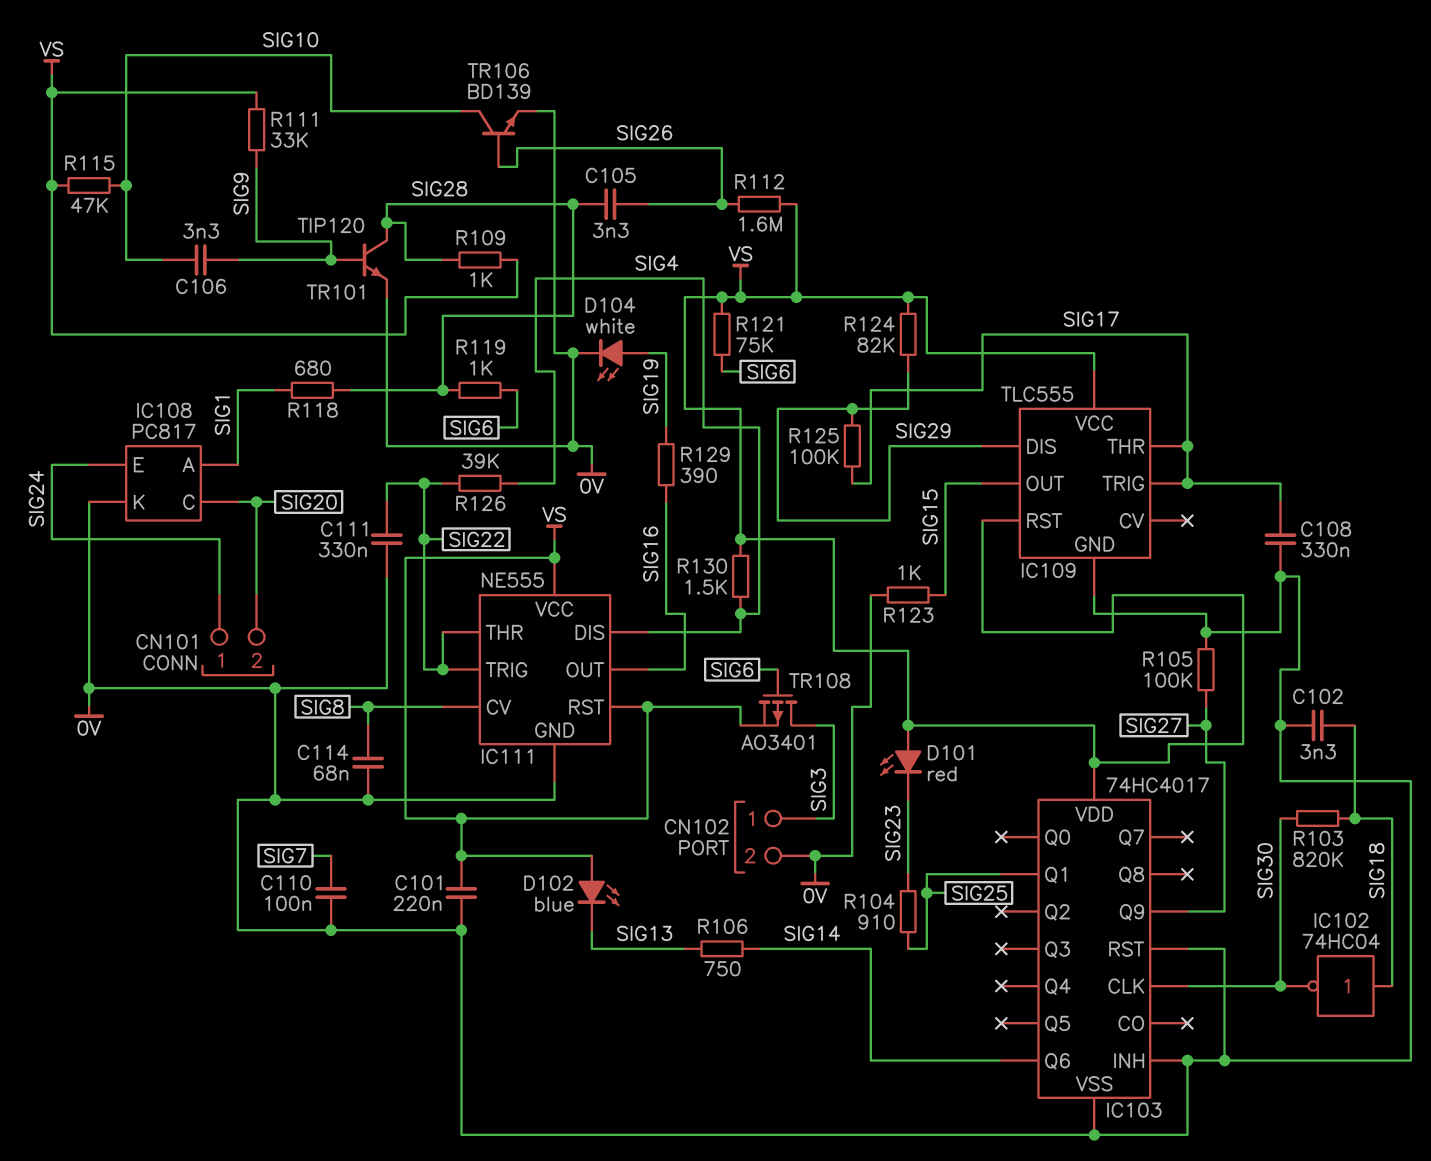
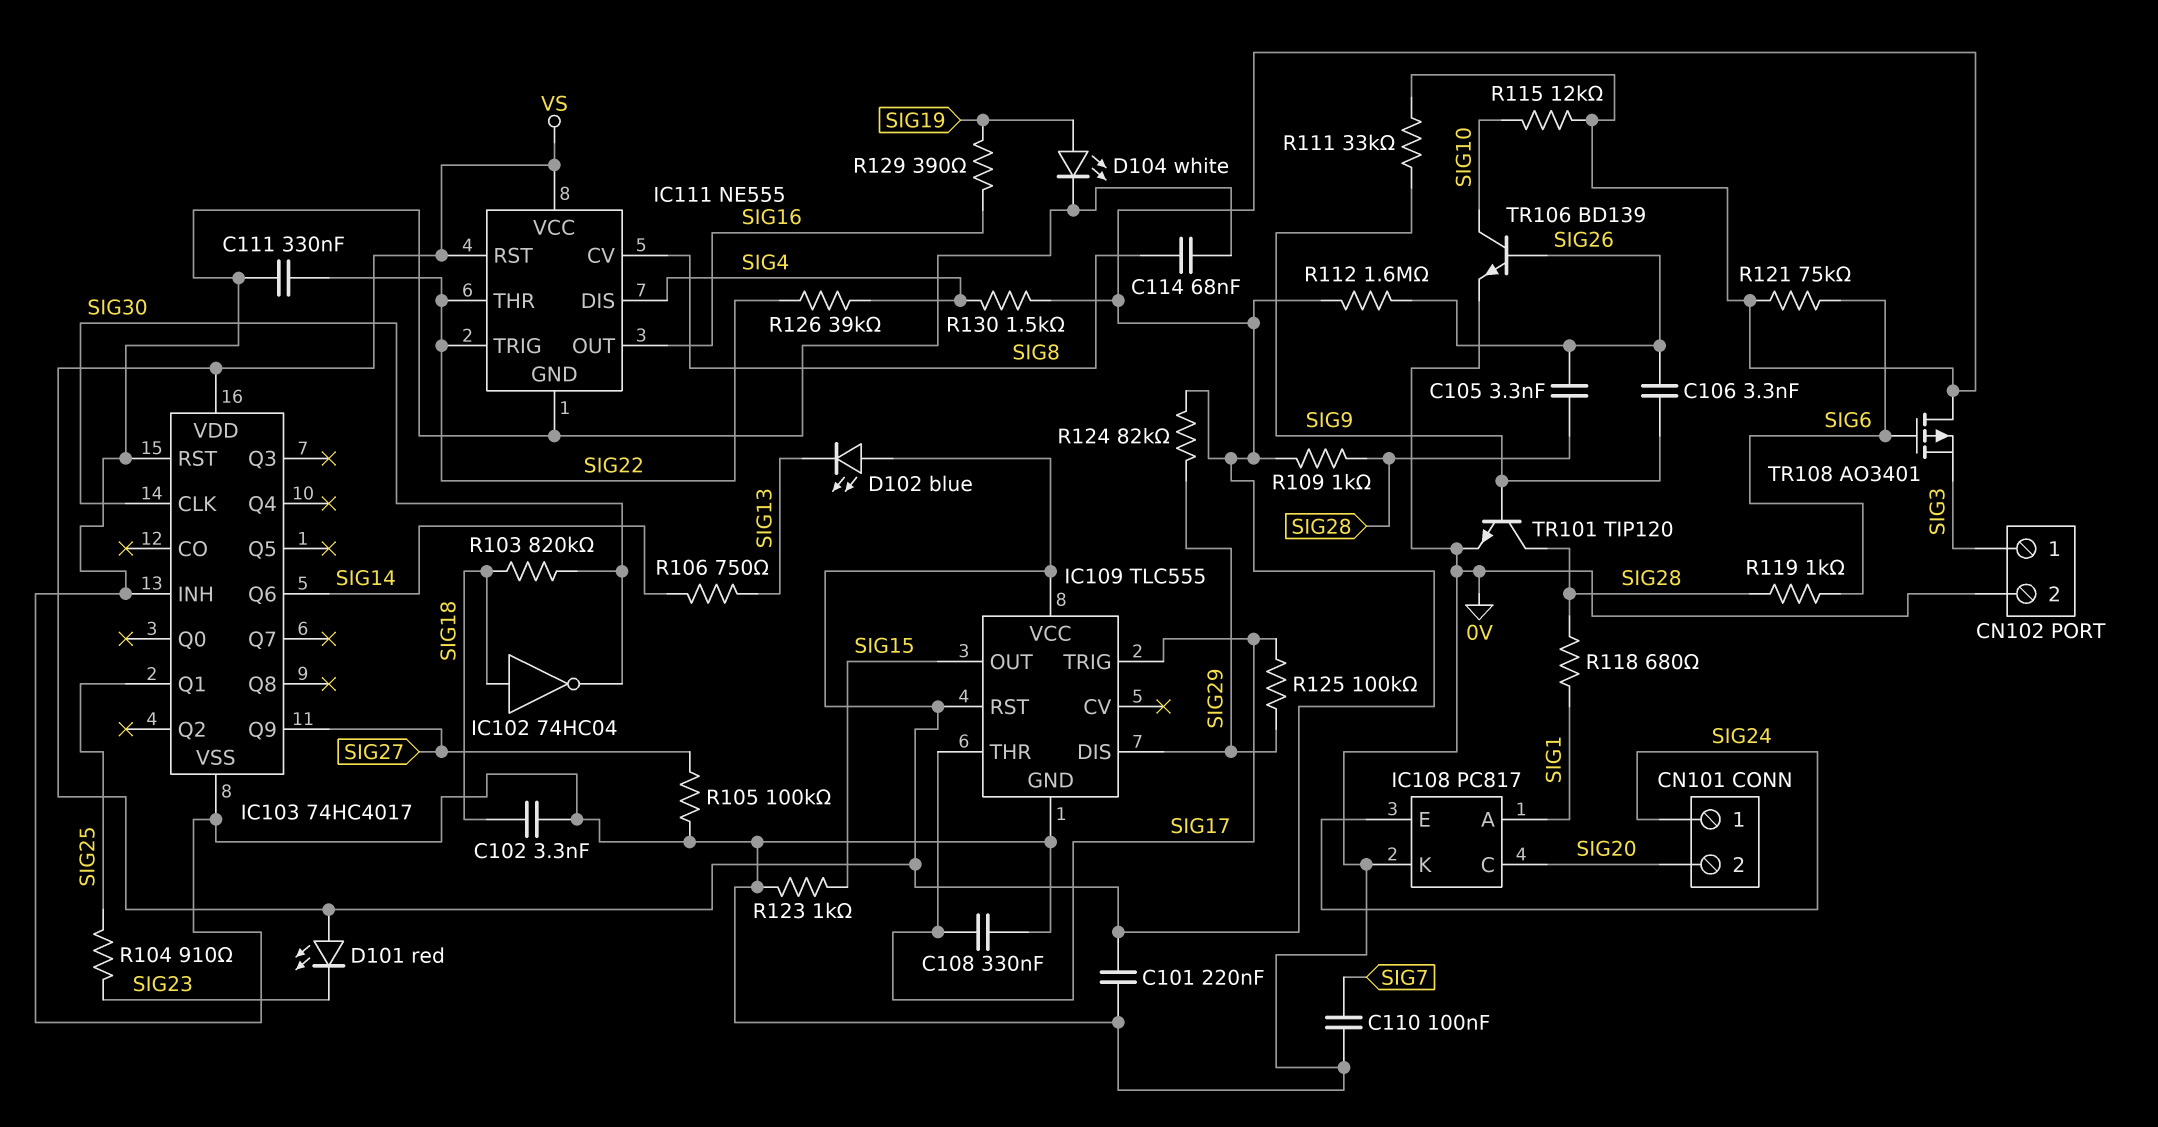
C106: 3.3nF (SIG9, SIG10) -> 3.3nF (SIG9, SIG26)
R115: 47k (SIG10, VS) -> 12k (SIG10, VS)
TR108: PMOS AO3401 (G SIG6, D SIG3, S VS) -> PMOS AO3401 (G SIG6, D VS, S SIG3)

